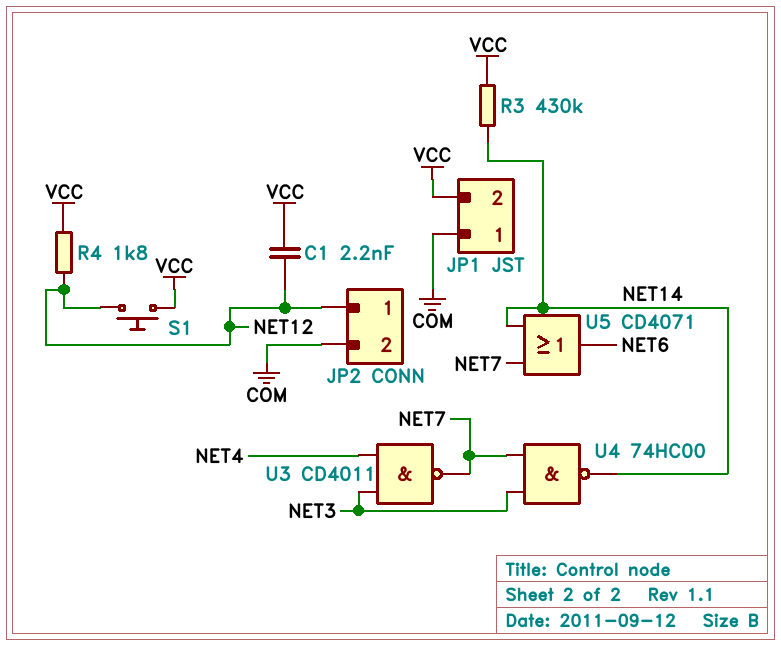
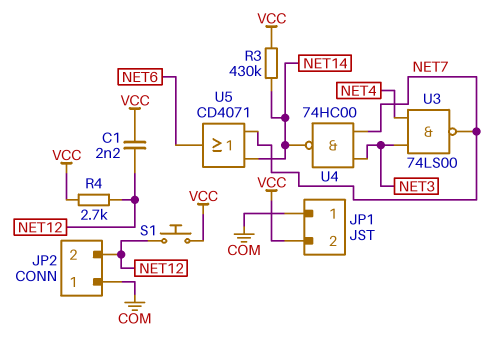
JP2 pin 1: NET12 -> COM
JP2 pin 2: COM -> NET12
R4: 1.8k (NET12, VCC) -> 2.7k (NET12, VCC)
U3: NAND CD4011 (in NET3, in NET4, out NET7) -> NAND 74LS00 (in NET3, in NET4, out NET7)

